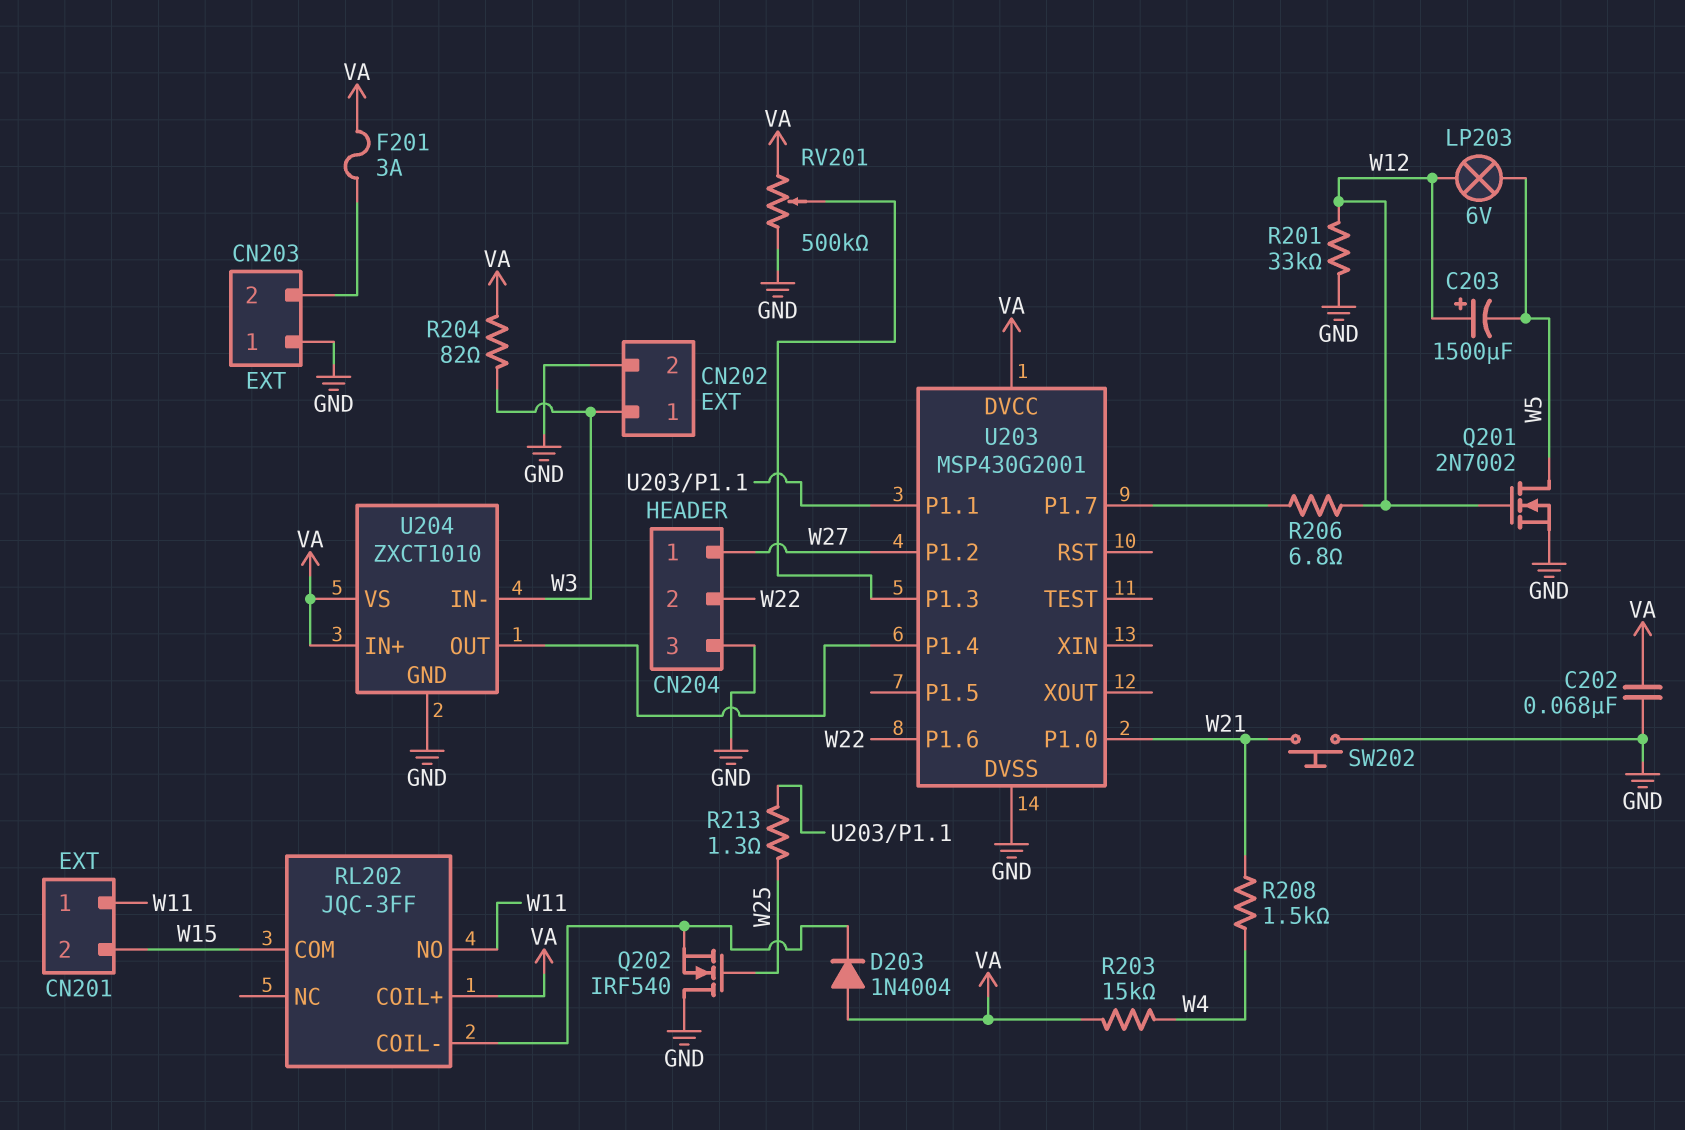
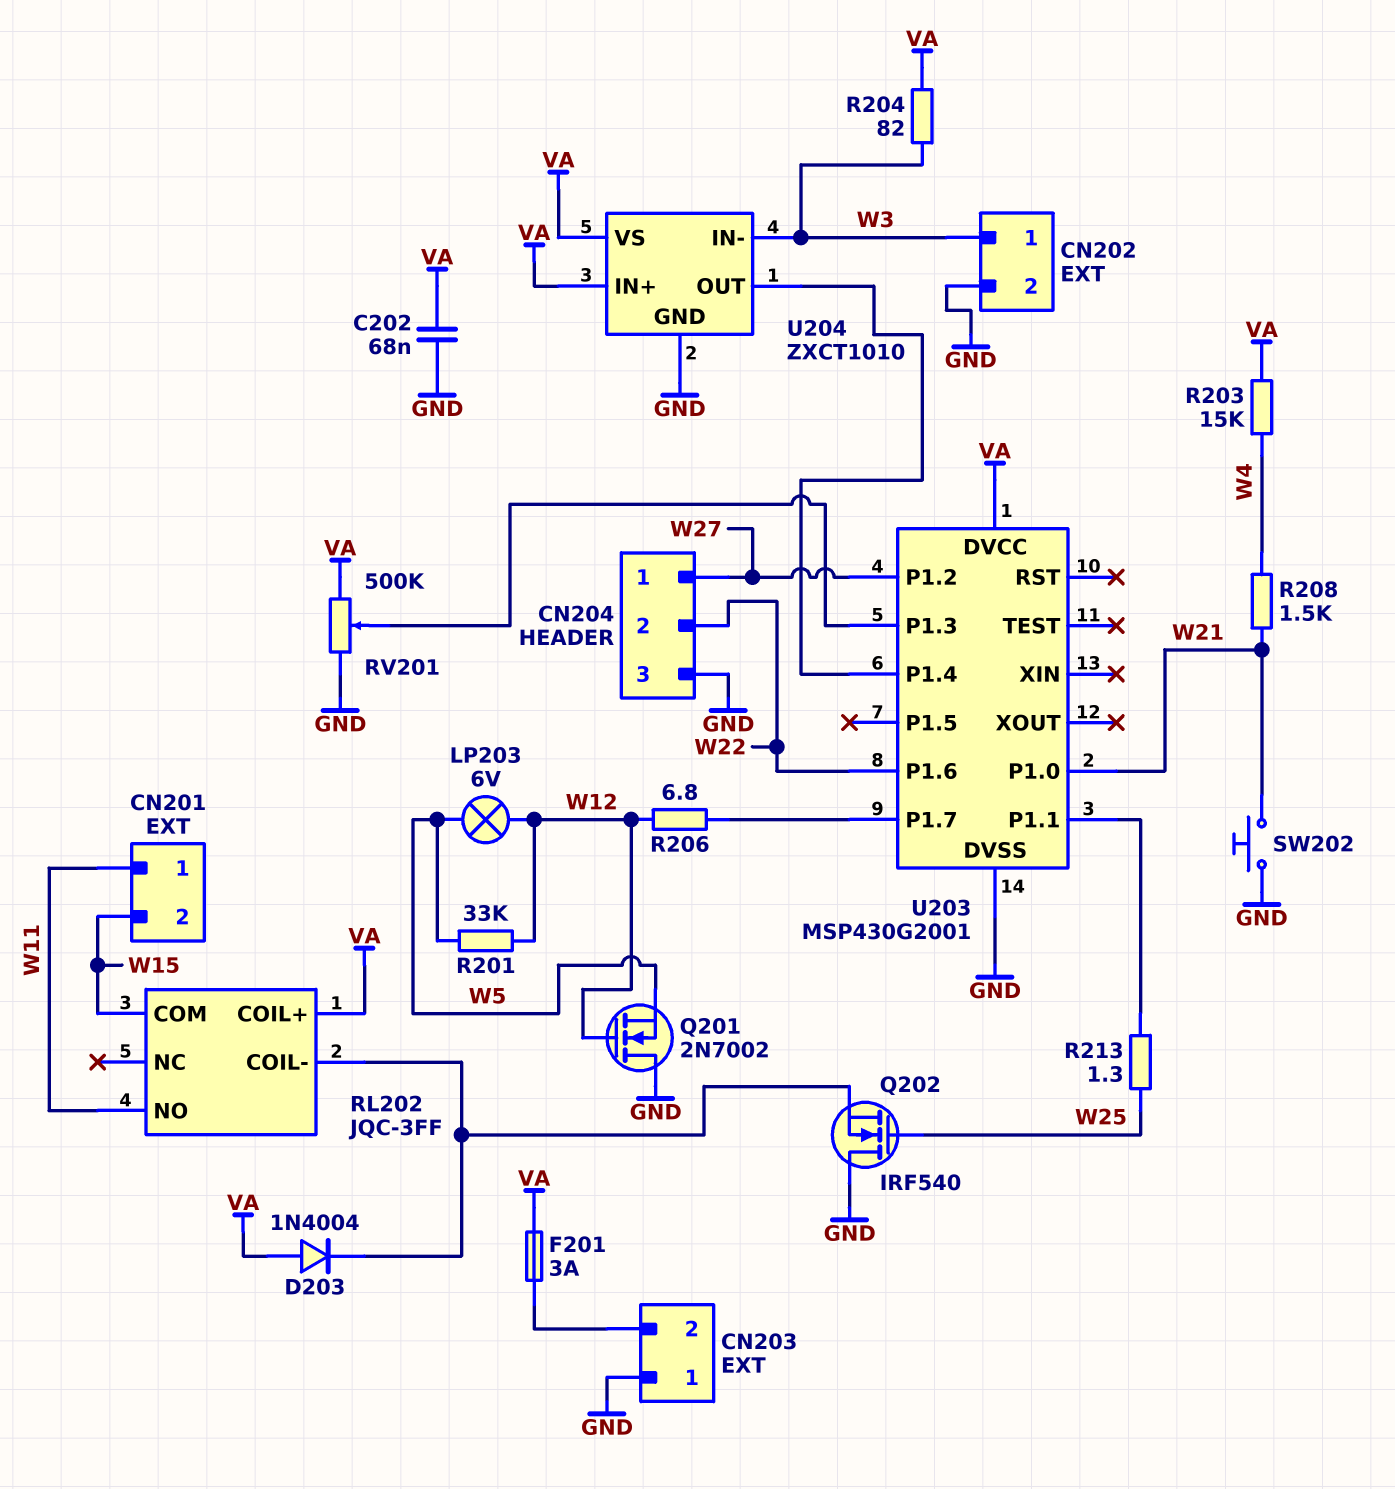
C203: 1500uF (plus W12, minus W5) -> none
Q201: NMOS 2N7002 (G W12, D W5, S GND) -> NMOS 2N7002 (G W12, D GND, S W5)
R201: 33k (GND, W12) -> 33k (W5, W12)

